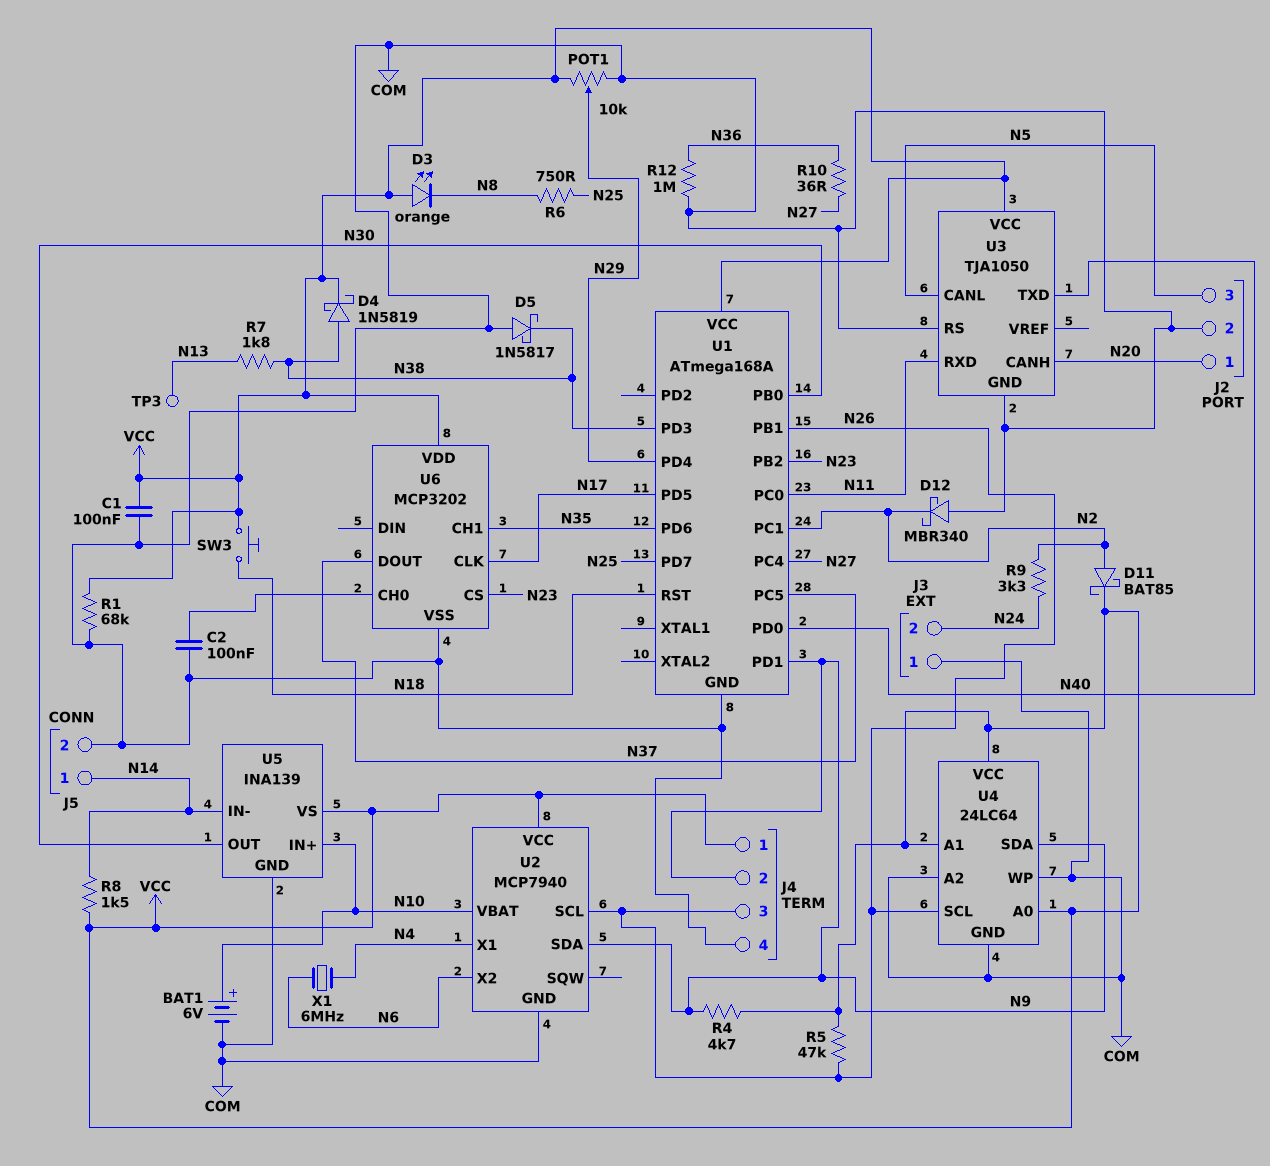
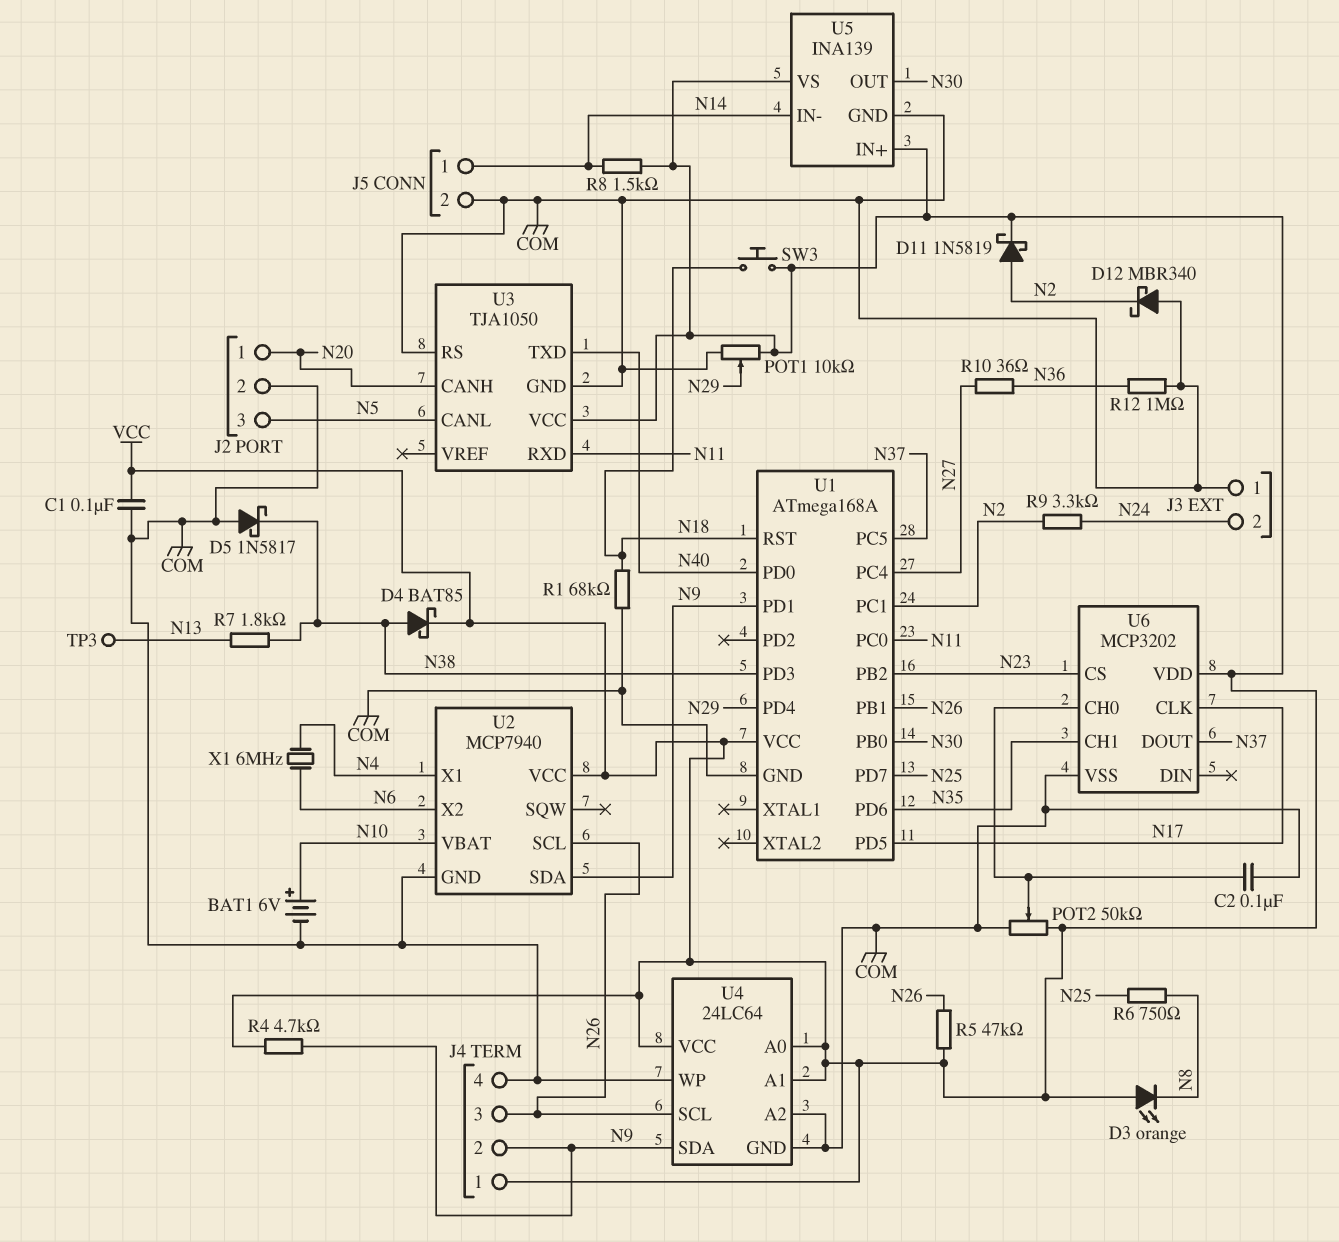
D4: schottky 1N5819 (A N38, K VCC) -> schottky BAT85 (A N38, K VCC)
D11: schottky BAT85 (A N2, K VCC) -> schottky 1N5819 (A N2, K VCC)
POT2: none -> 50k (COM, VCC, wiper U6/CH0)
R1: 68k (COM, VCC) -> 68k (COM, N18)
U5 pin IN+: N10 -> VCC

